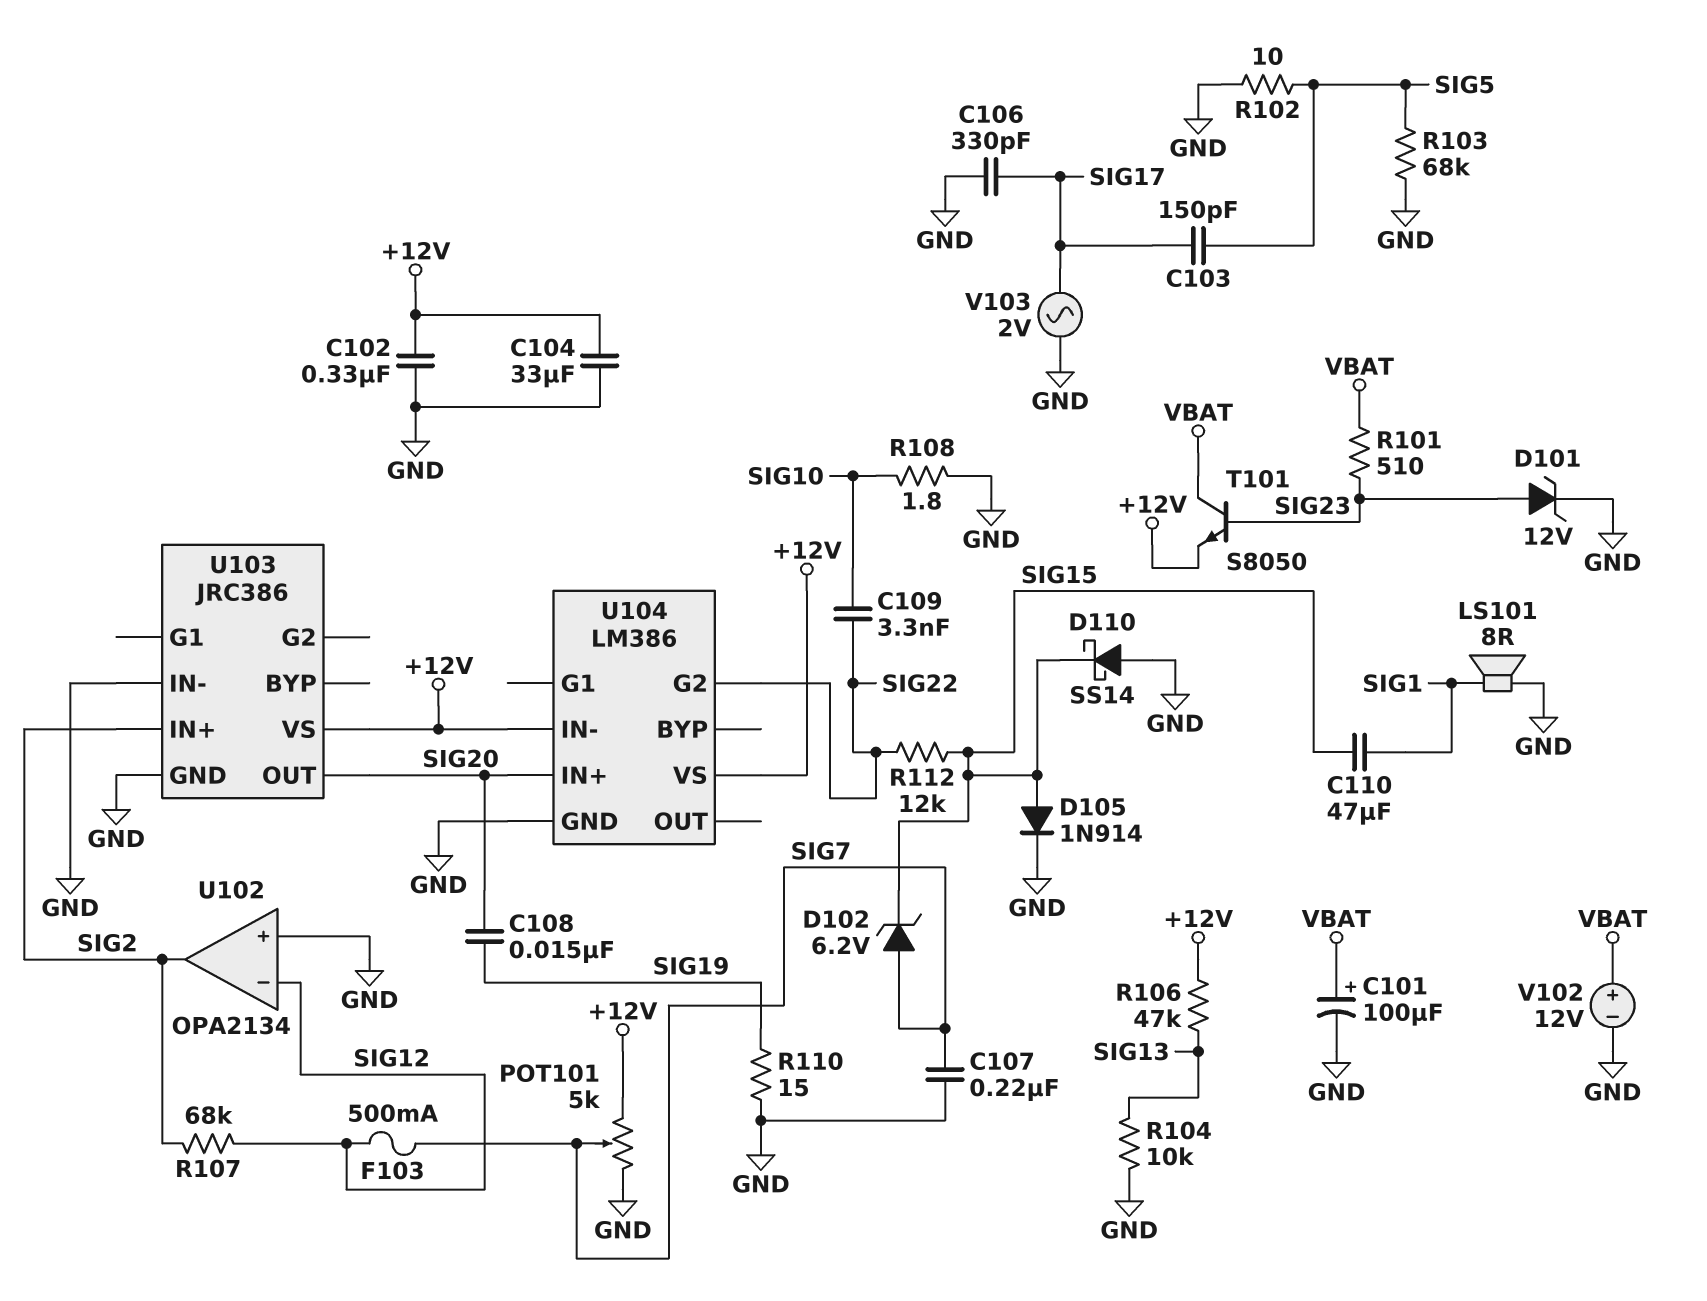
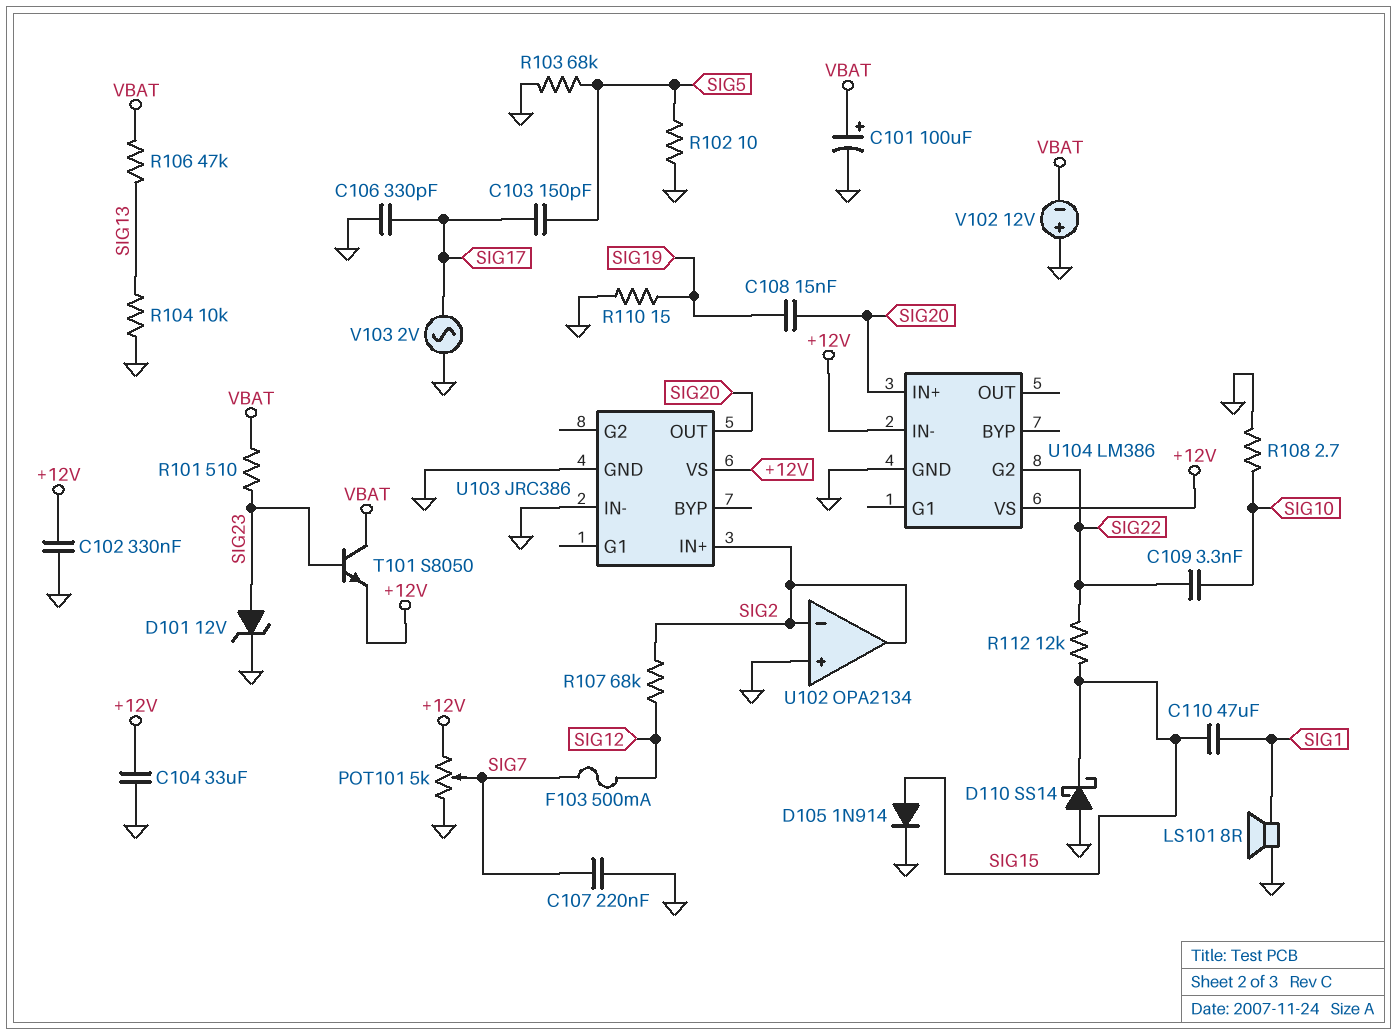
D102: zener 6.2V (A SIG7, K SIG15) -> none
R106: 47k (+12V, SIG13) -> 47k (SIG13, VBAT)
R108: 1.8 (GND, SIG10) -> 2.7 (GND, SIG10)
U102 pin in-: SIG12 -> SIG2
V102: 12V (plus VBAT, minus GND) -> 12V (plus GND, minus VBAT)

